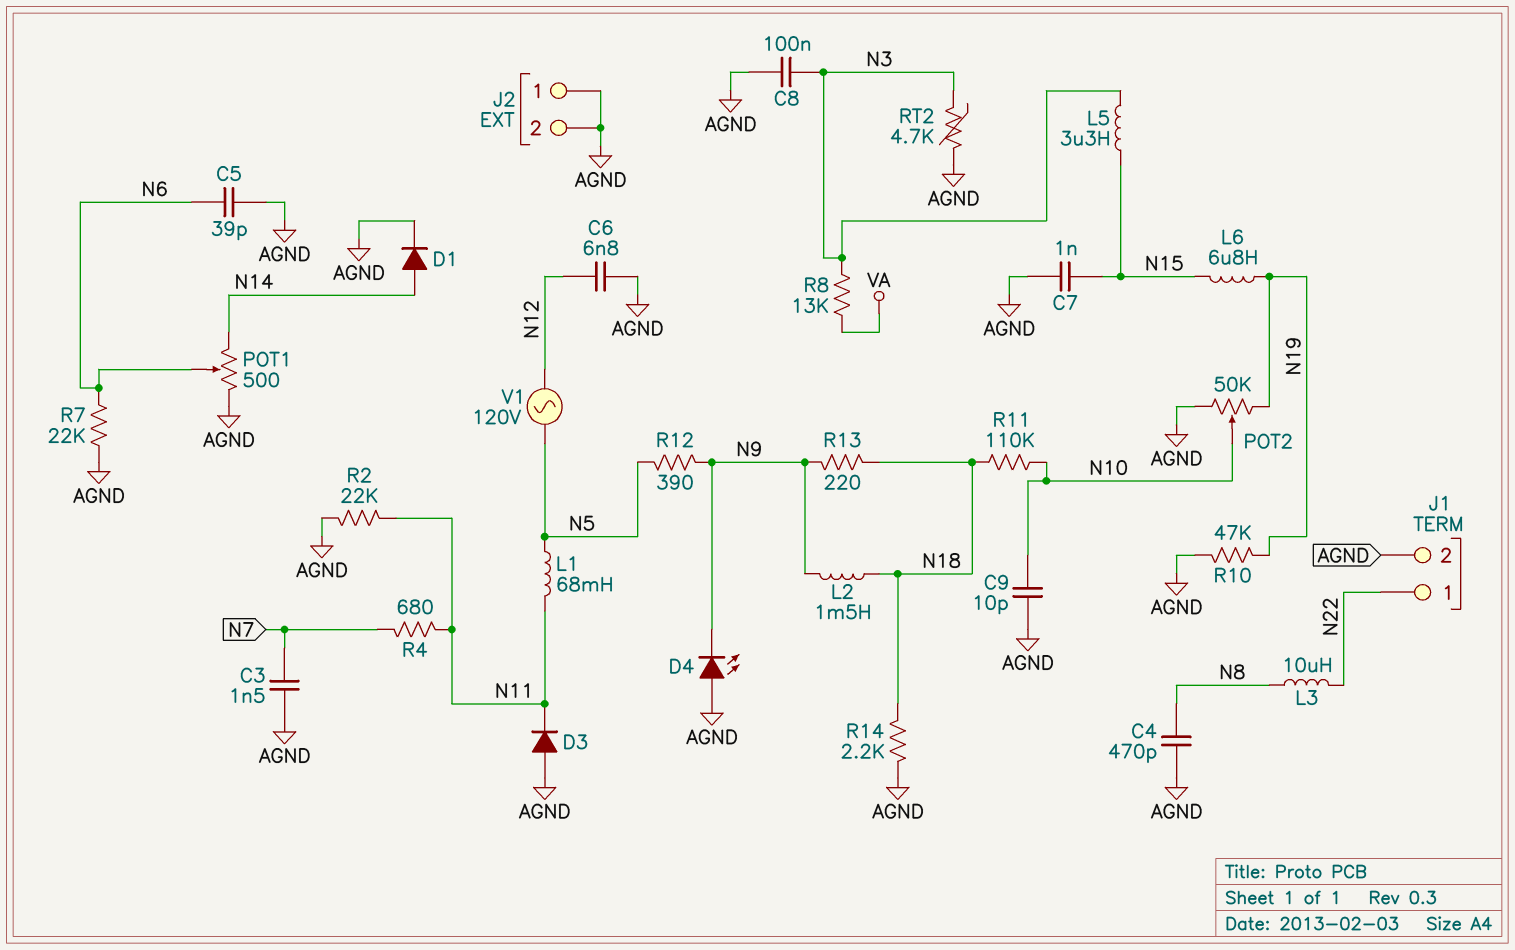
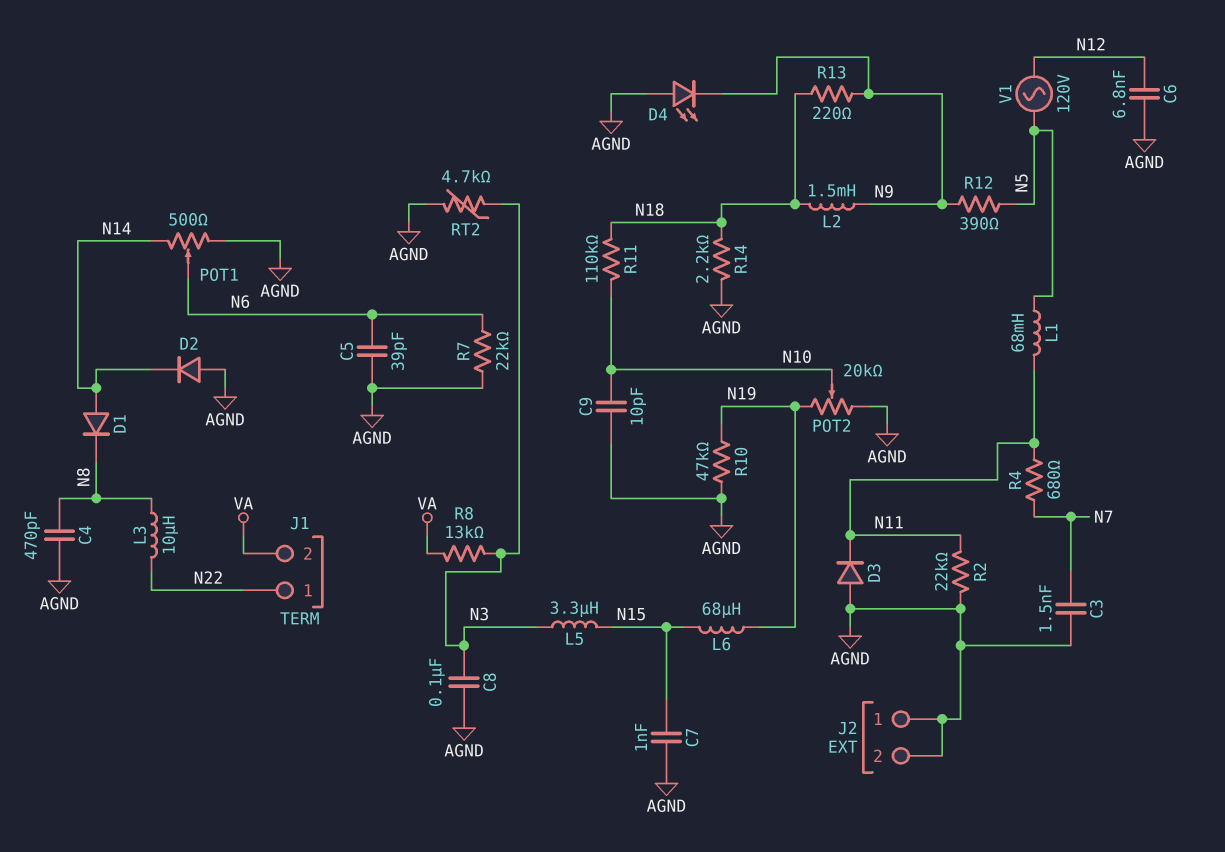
D1: diode (A N14, K AGND) -> diode (A N14, K N8)
D2: none -> diode (A AGND, K N14)
J1 pin 2: AGND -> VA
L6: 6.8uH (N15, N19) -> 68uH (N15, N19)
POT2: 50k (AGND, N19, wiper N10) -> 20k (AGND, N19, wiper N10)

